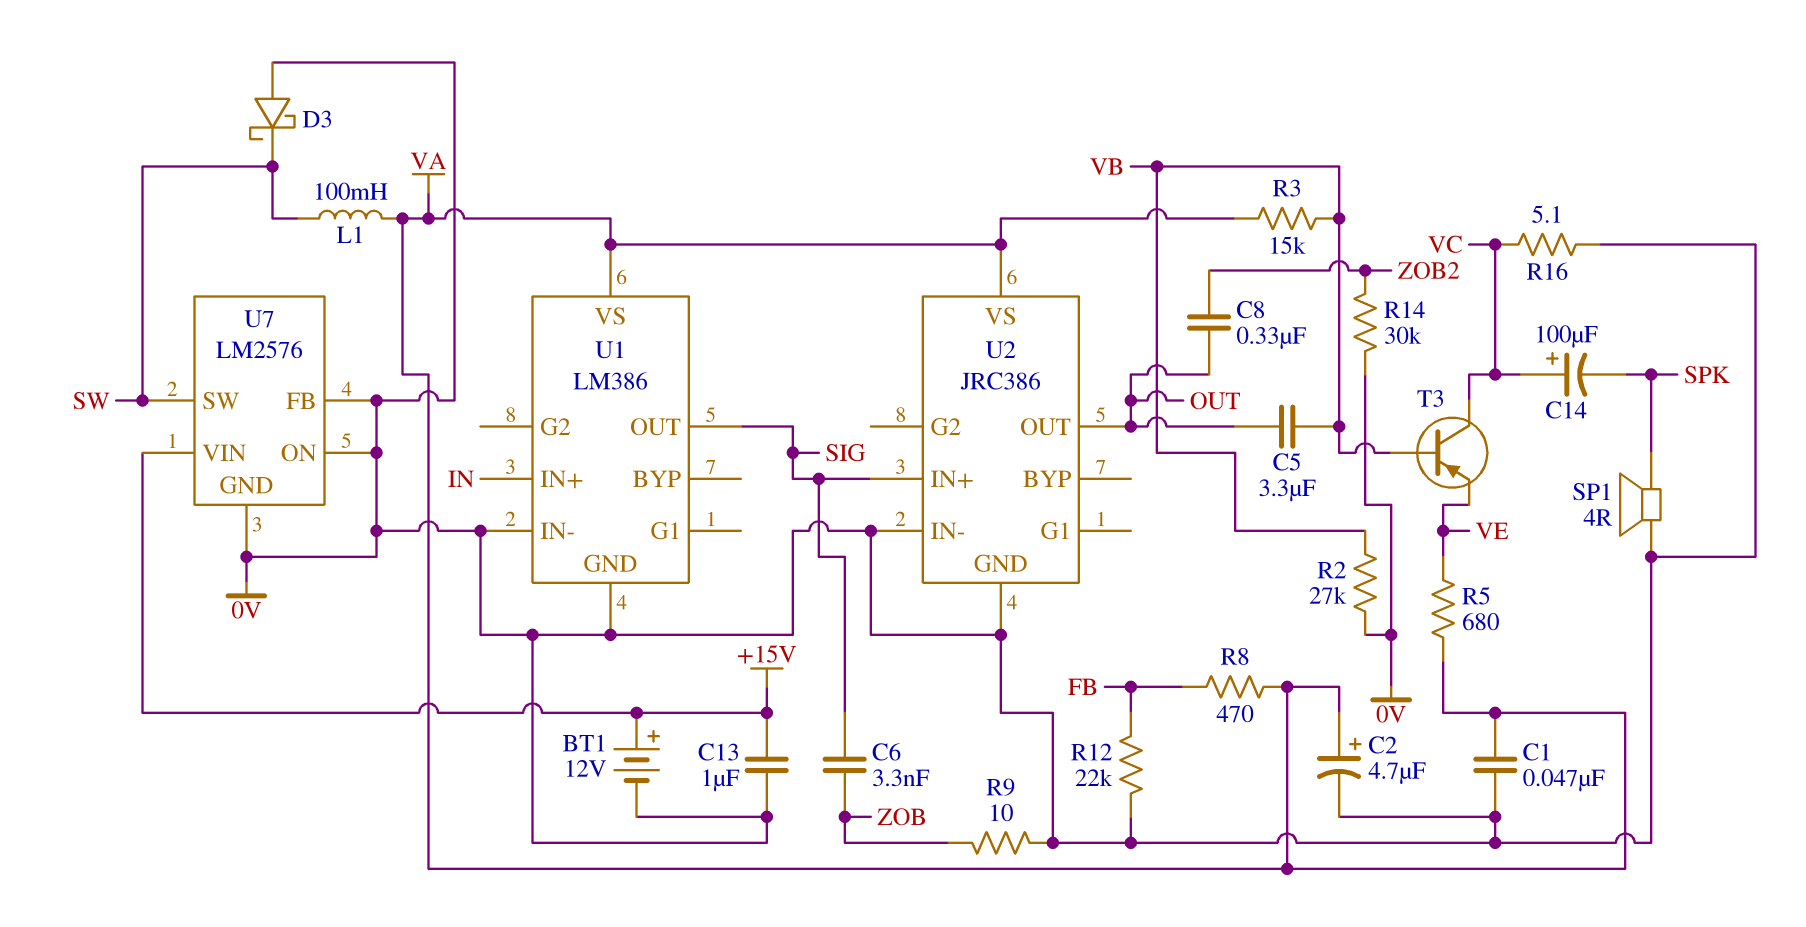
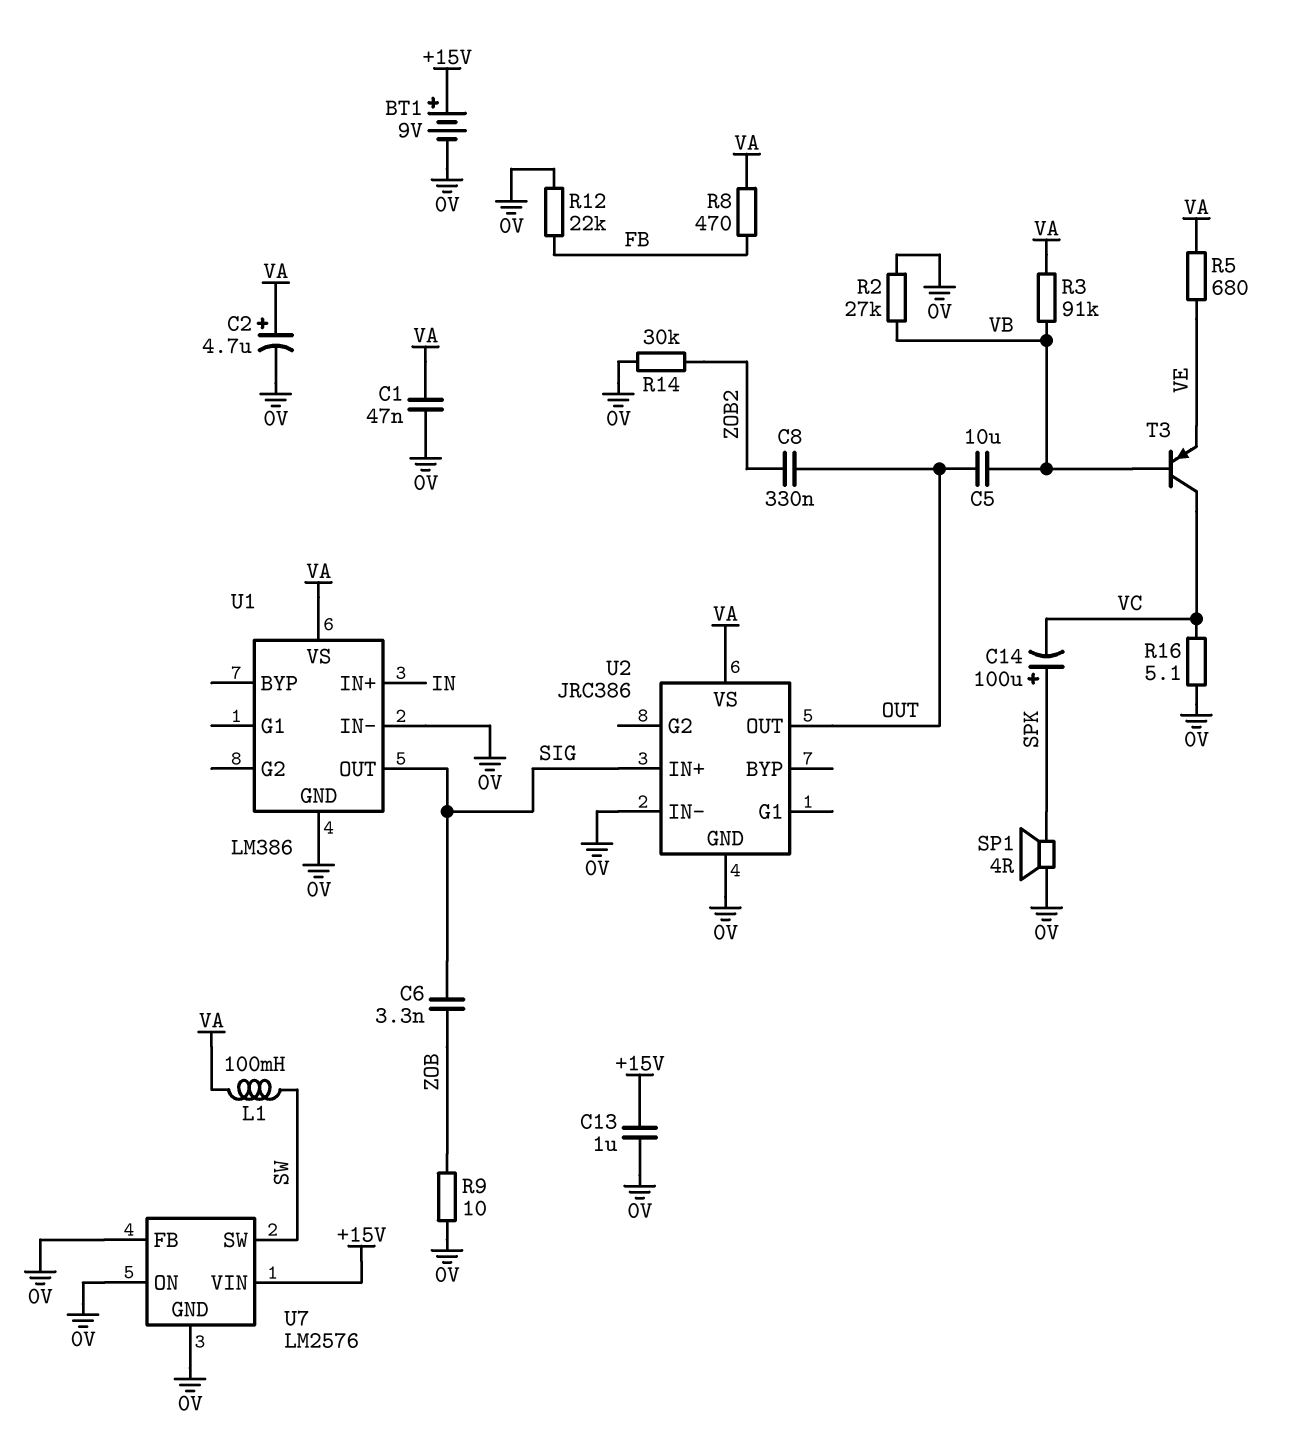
BT1: 12V (plus +15V, minus 0V) -> 9V (plus +15V, minus 0V)
C5: 3.3uF (OUT, VB) -> 10uF (OUT, VB)
C14: 100uF (plus VC, minus SPK) -> 100uF (plus SPK, minus VC)
D3: schottky (A 0V, K SW) -> none
R3: 15k (VA, VB) -> 91k (VA, VB)

